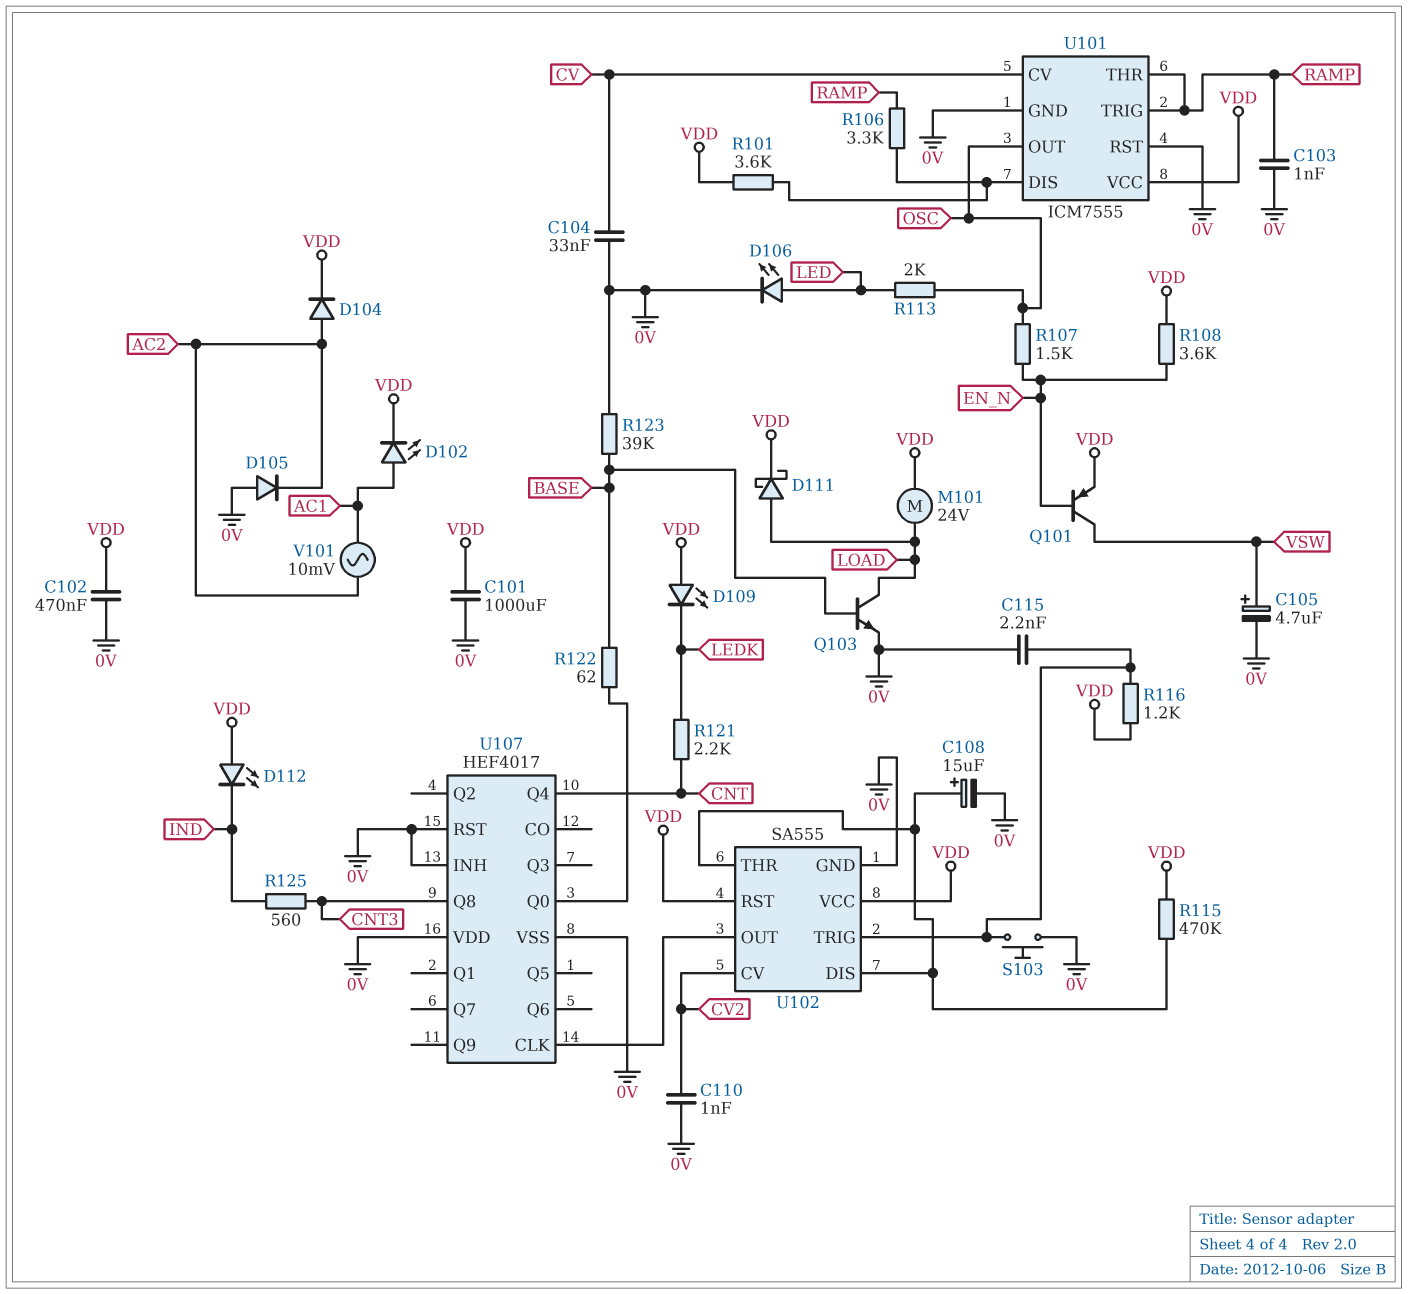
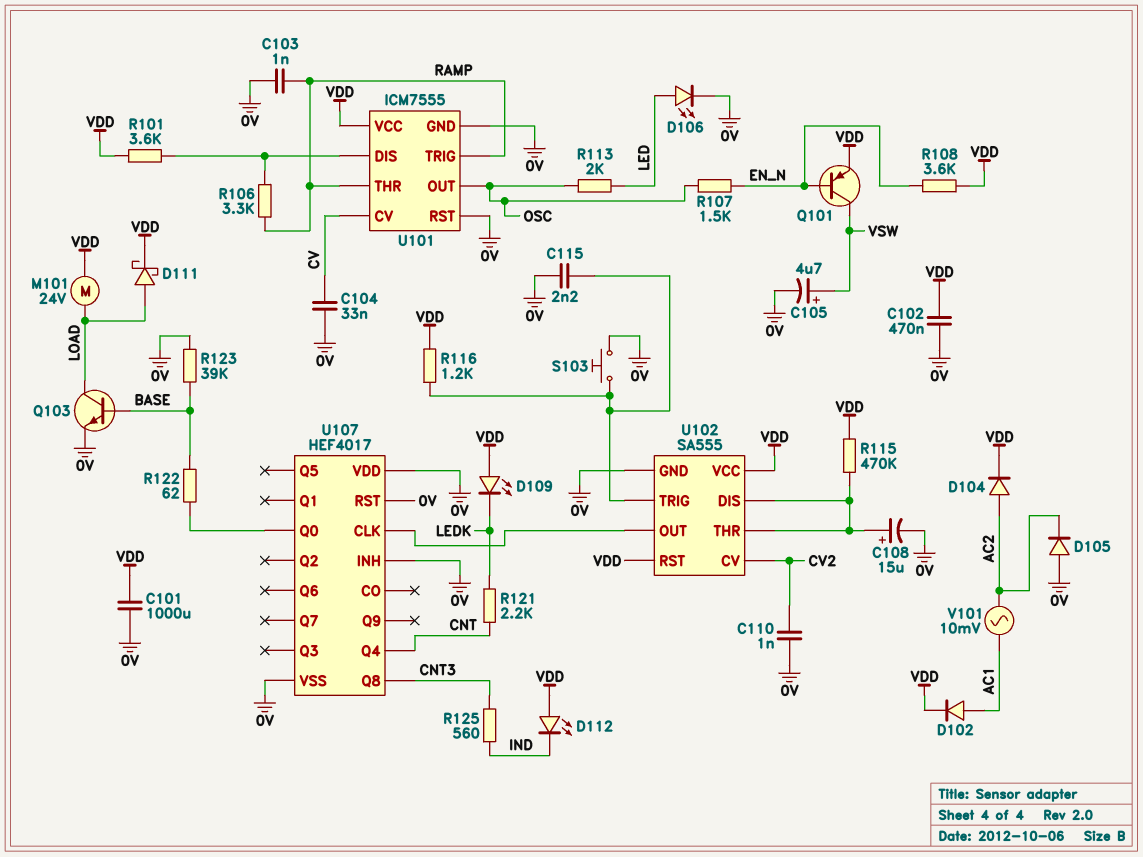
D102: LED (A AC1, K VDD) -> diode (A AC1, K VDD)

